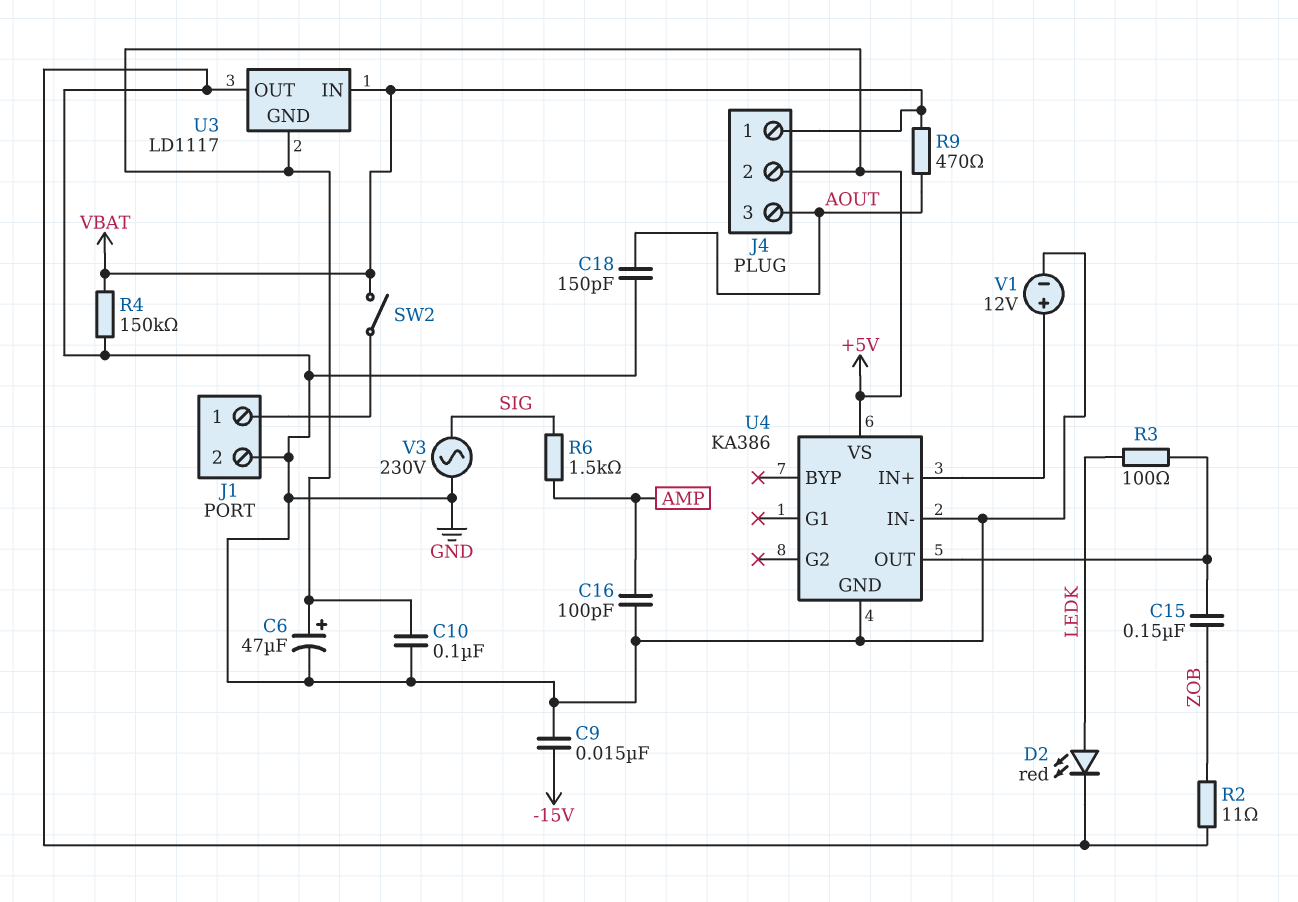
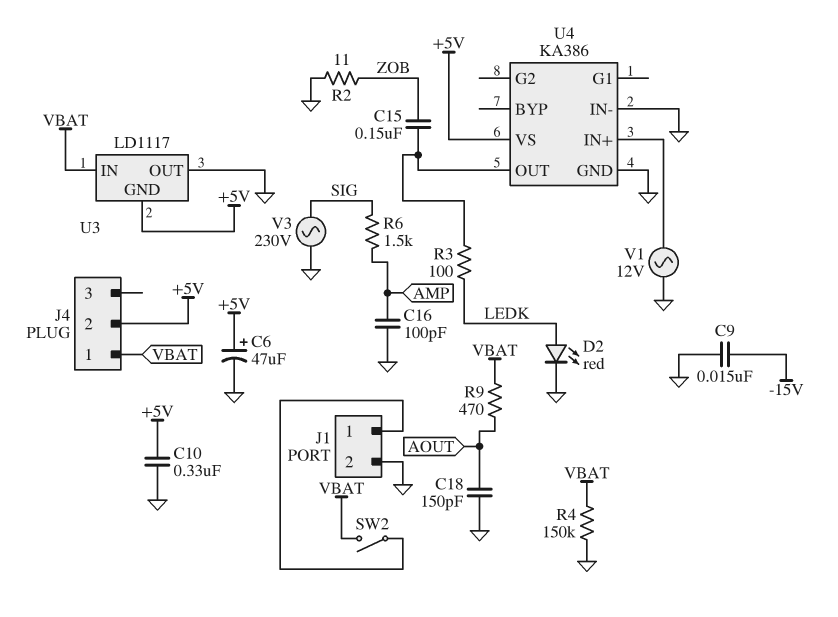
C10: 100nF (+5V, GND) -> 330nF (+5V, GND)
J4 pin 3: AOUT -> none
V1: 12V (plus U4/IN+, minus GND) -> AC 12V (GND, U4/IN+)

